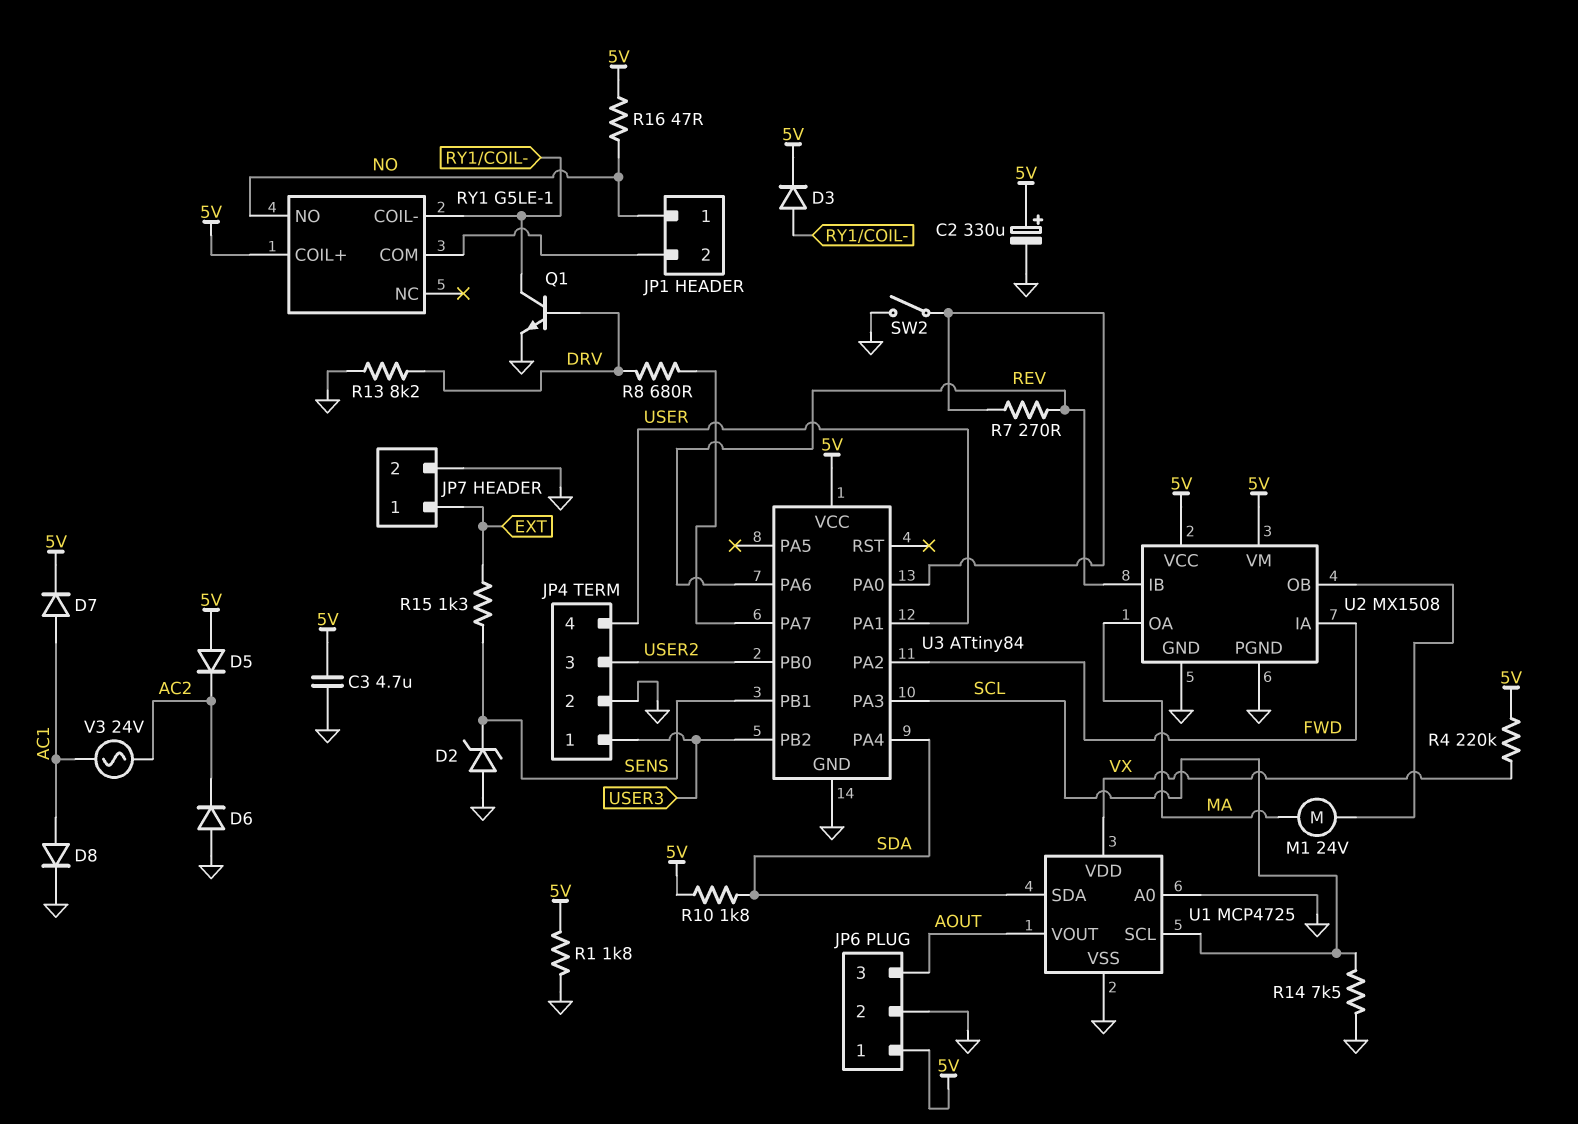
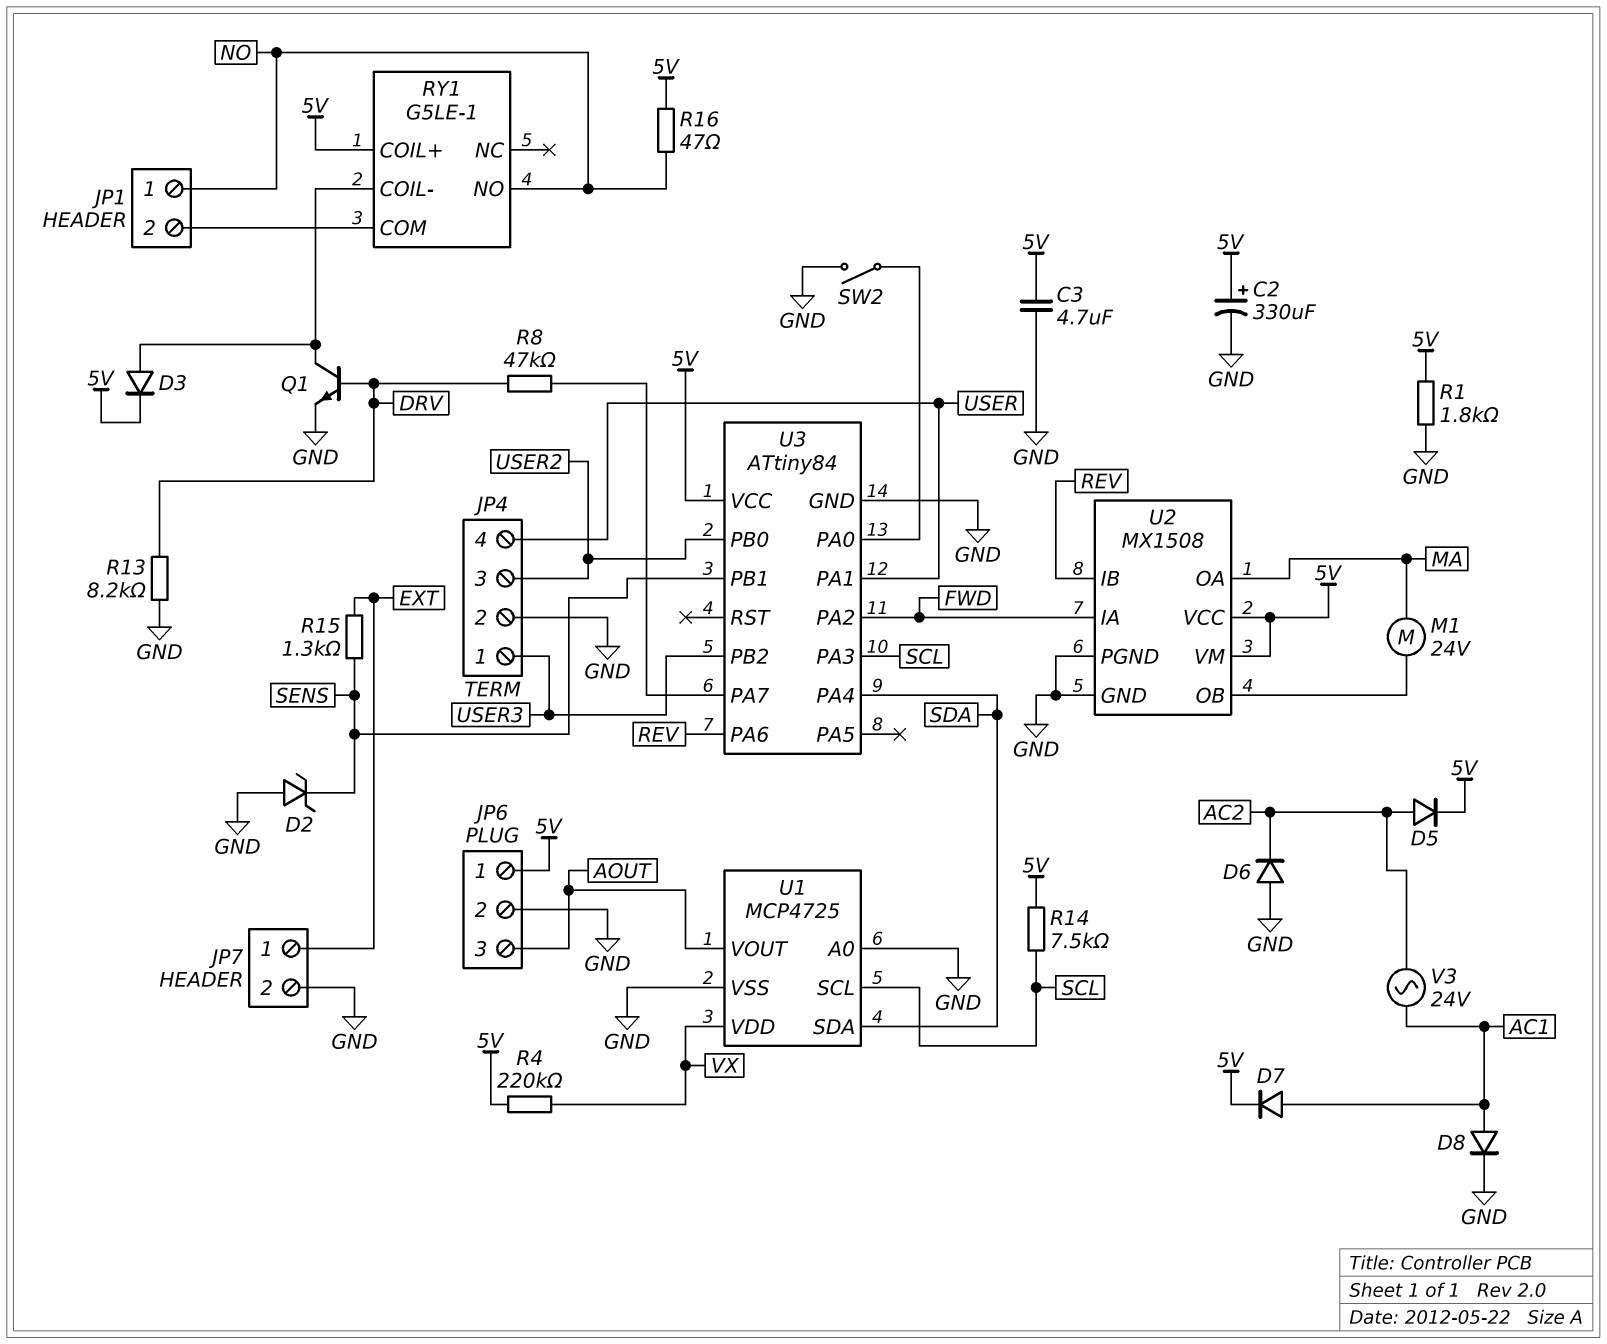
D5: diode (A 5V, K AC2) -> diode (A AC2, K 5V)
R7: 270 (REV, U3/PA0) -> none
R8: 680 (DRV, U3/PA7) -> 47k (DRV, U3/PA7)
R10: 1.8k (5V, SDA) -> none
R14: 7.5k (GND, SCL) -> 7.5k (5V, SCL)

